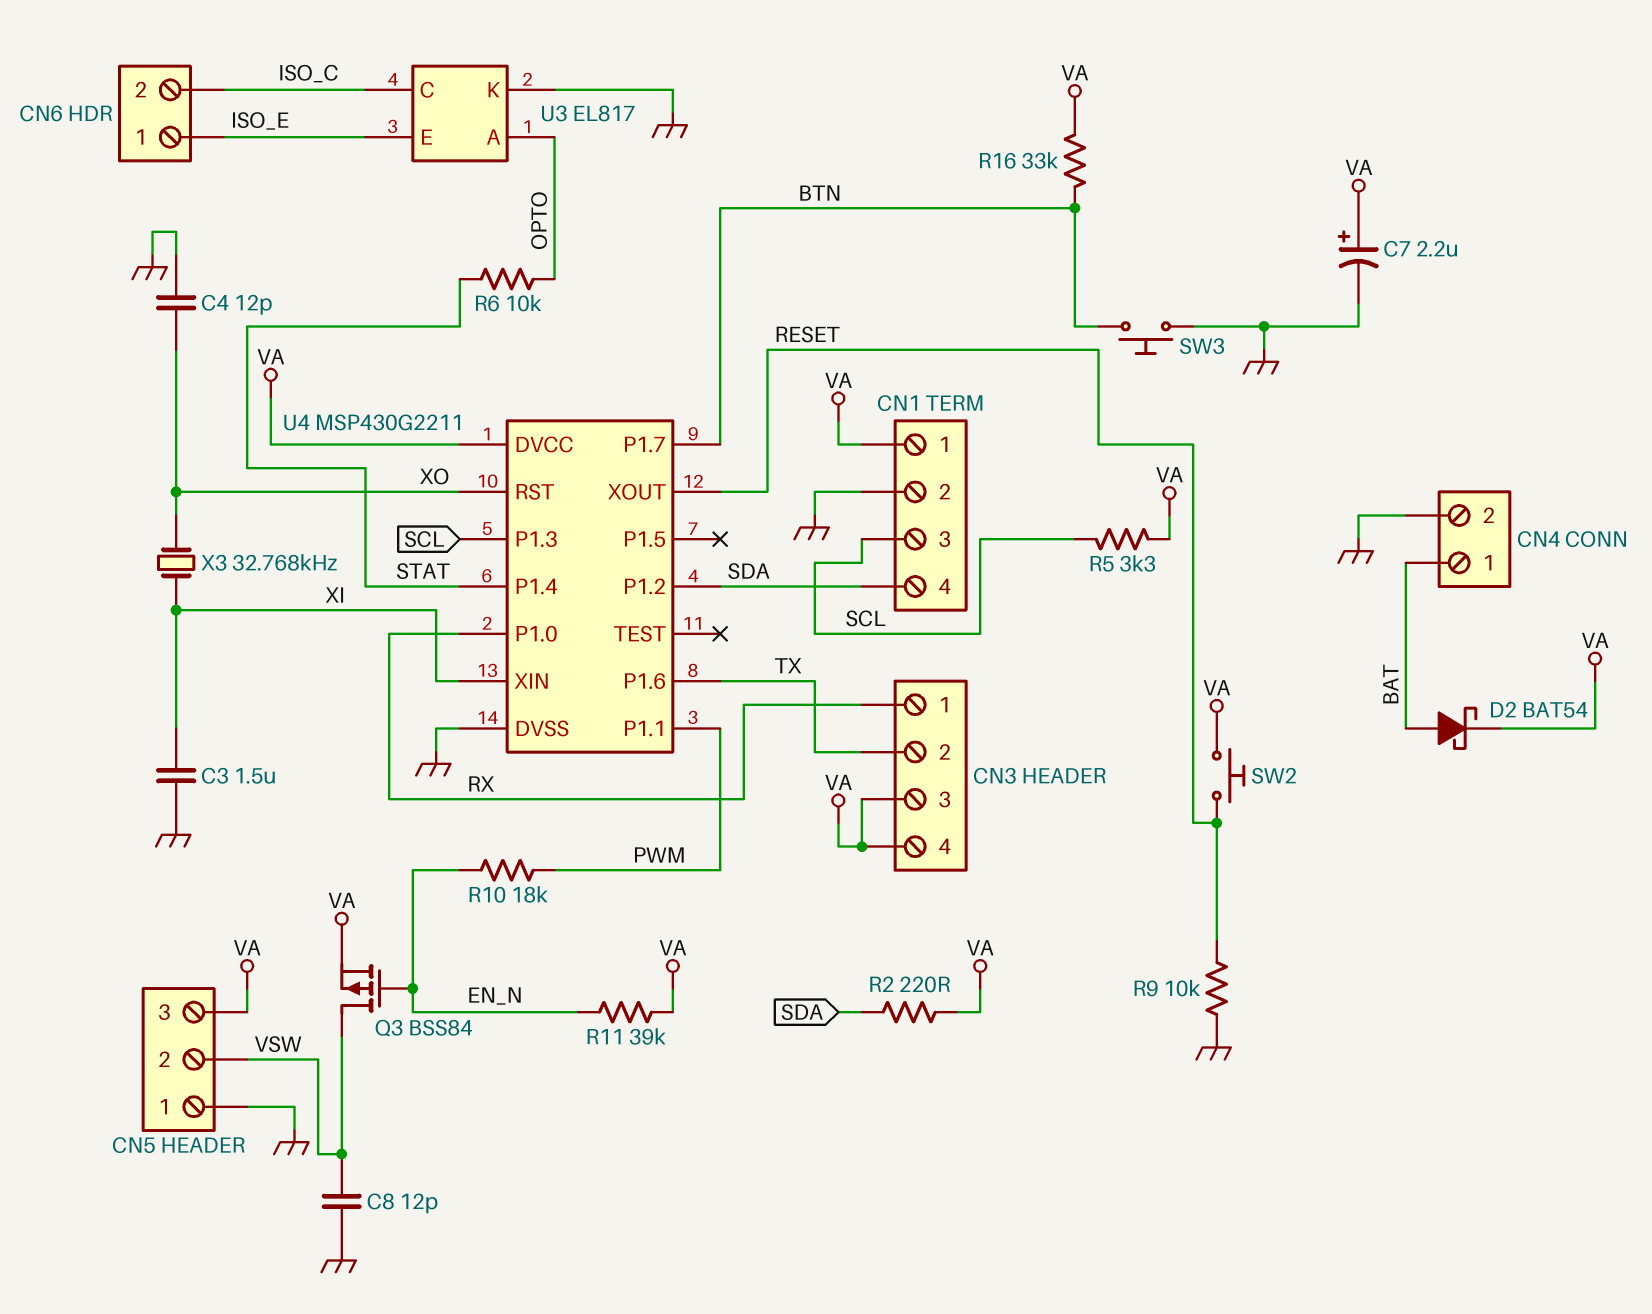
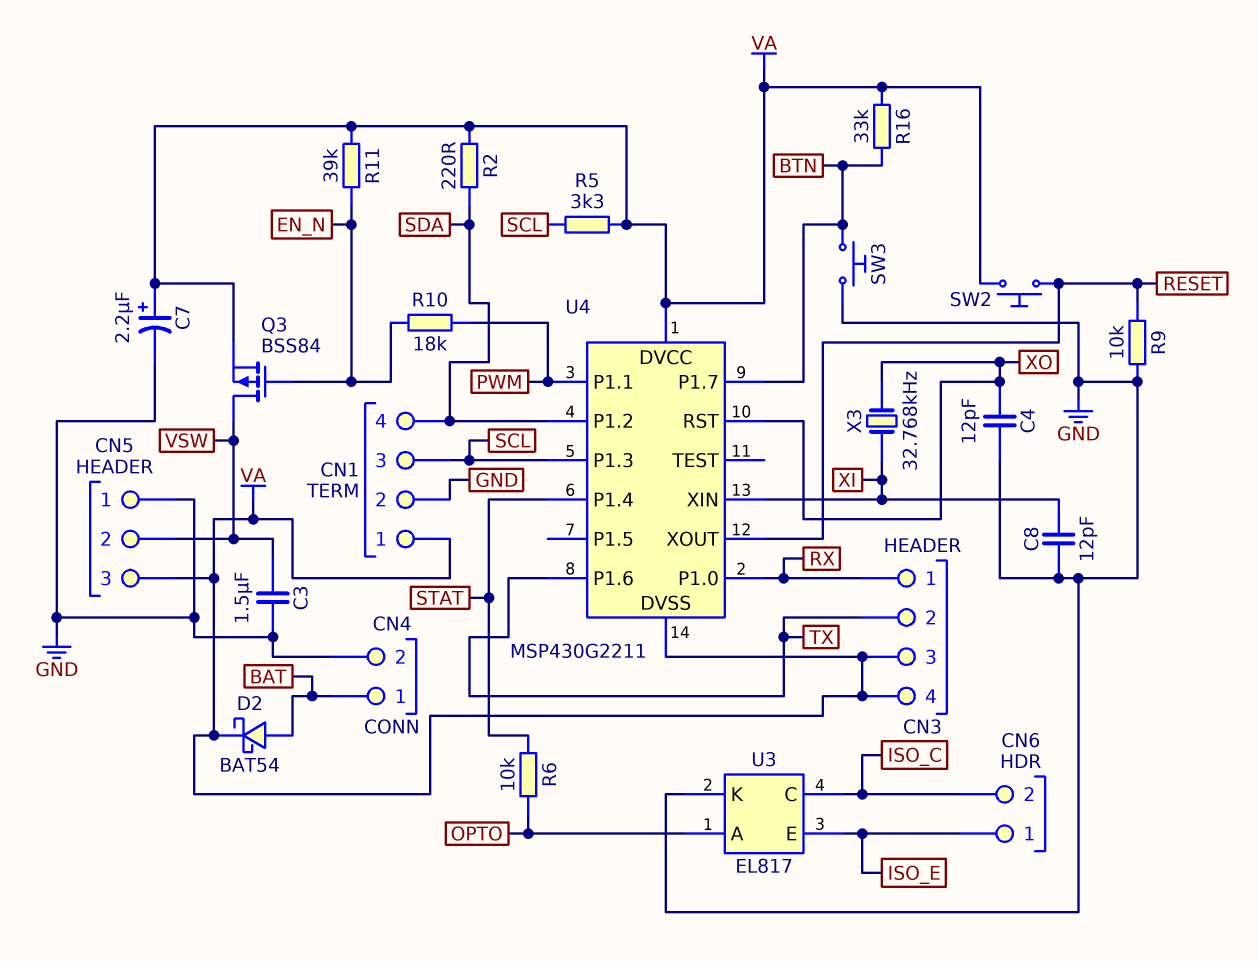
C3: 1.5uF (GND, XI) -> 1.5uF (GND, VSW)
C8: 12pF (GND, VSW) -> 12pF (GND, XI)
U4 pin DVSS: GND -> VA

